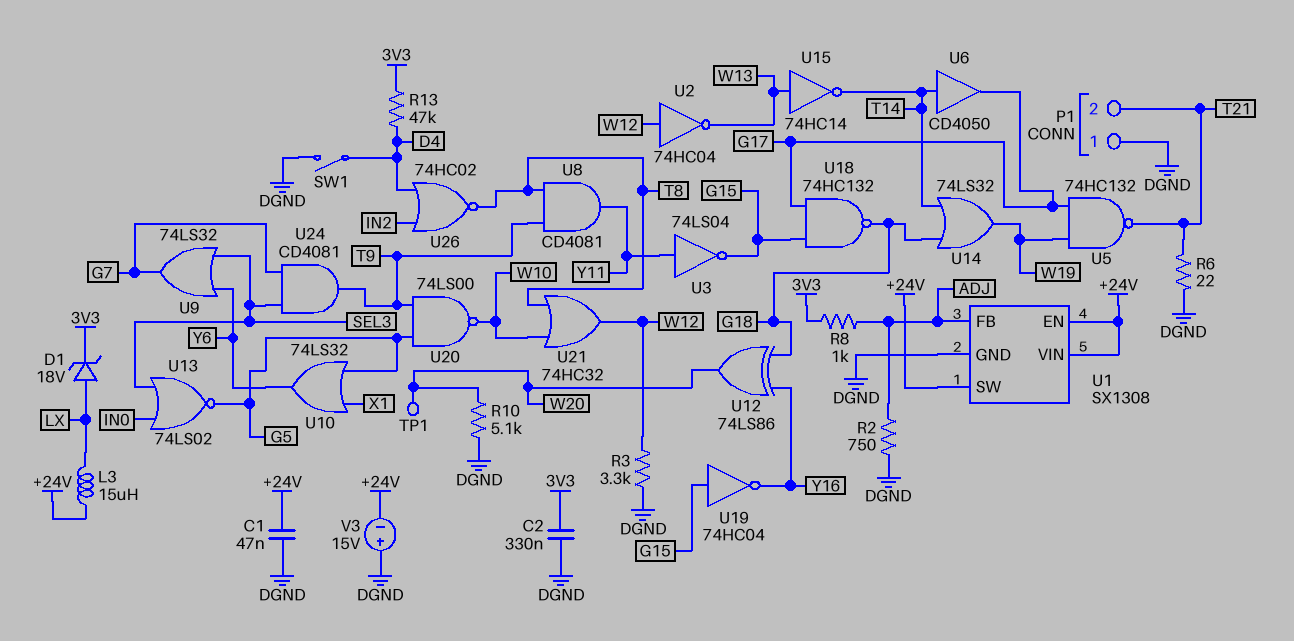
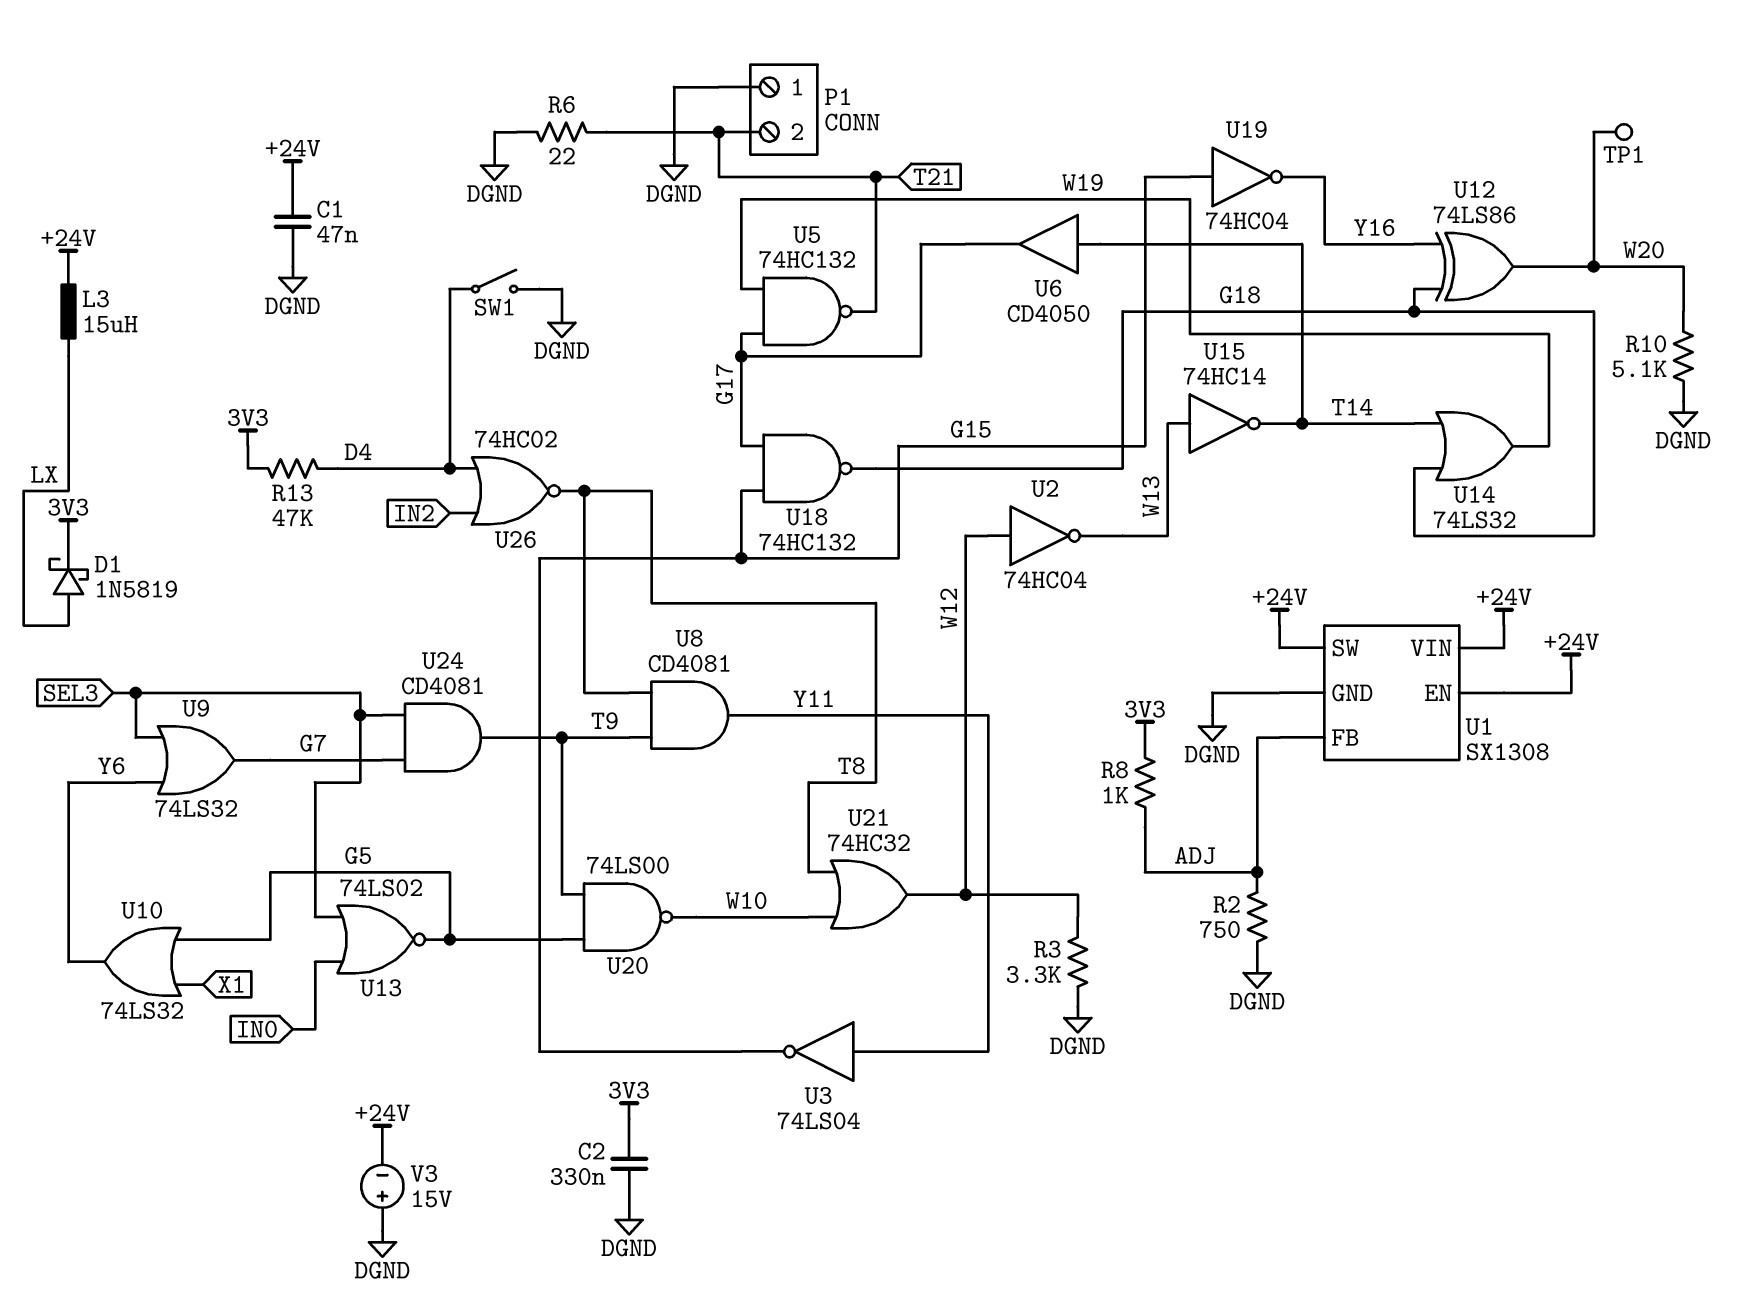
D1: zener 18V (A LX, K 3V3) -> schottky 1N5819 (A LX, K 3V3)

